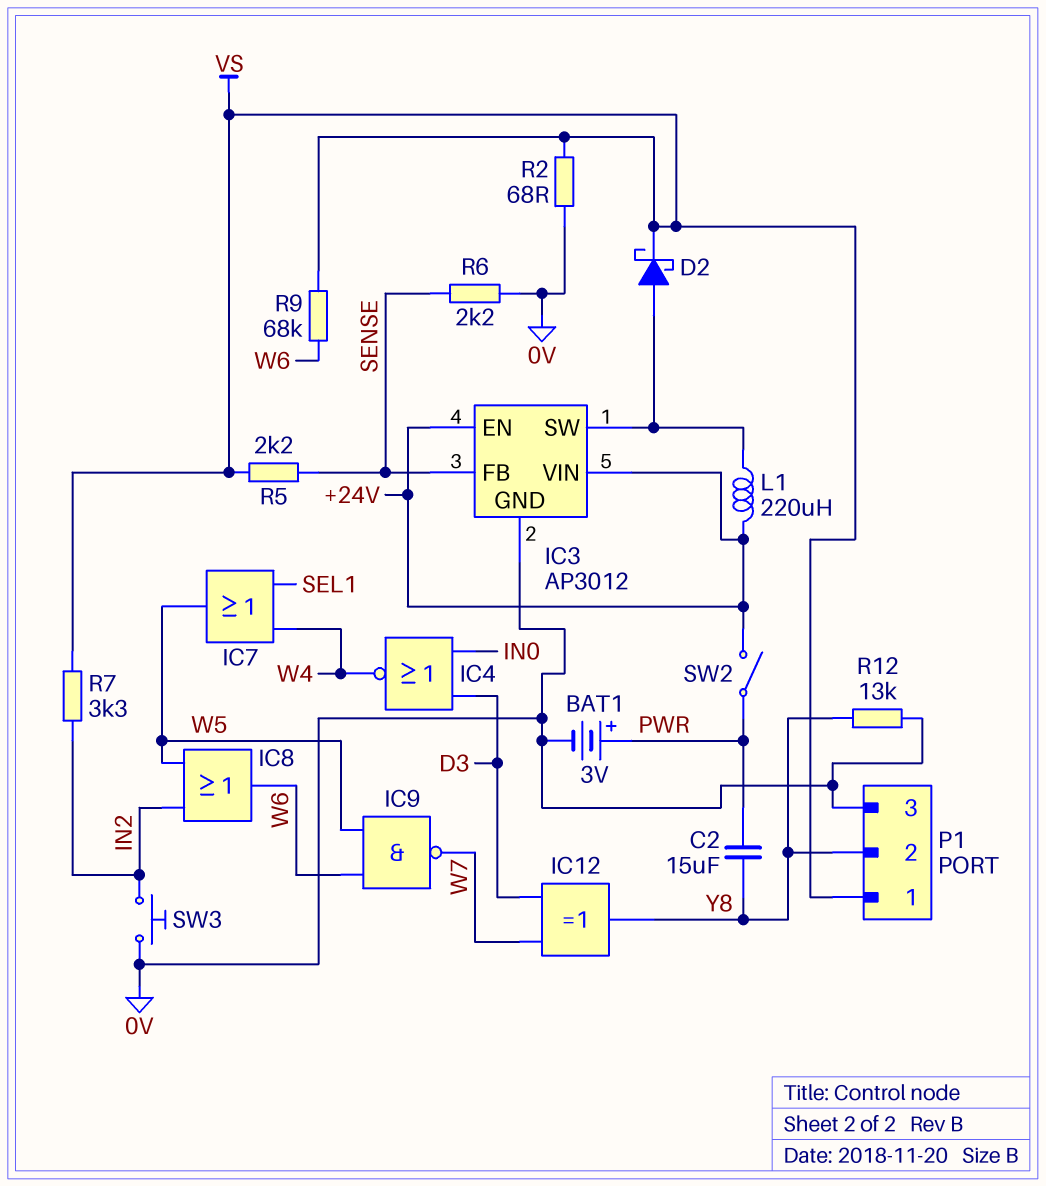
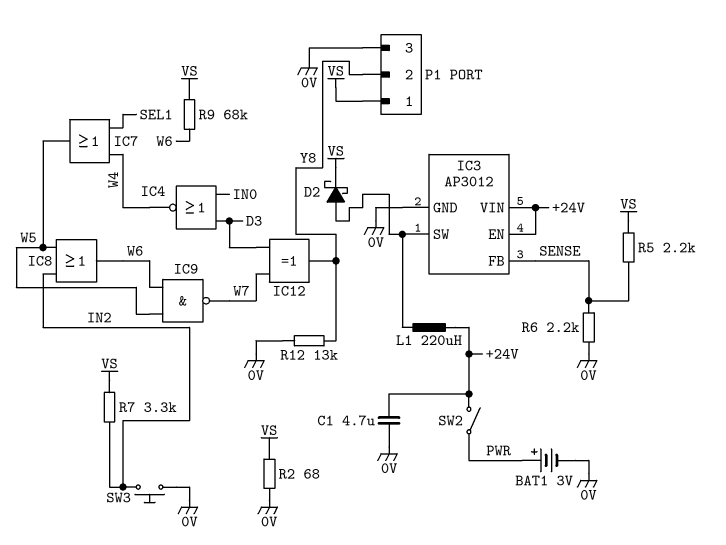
C1: none -> 4.7uF (+24V, 0V)
C2: 15uF (PWR, Y8) -> none

